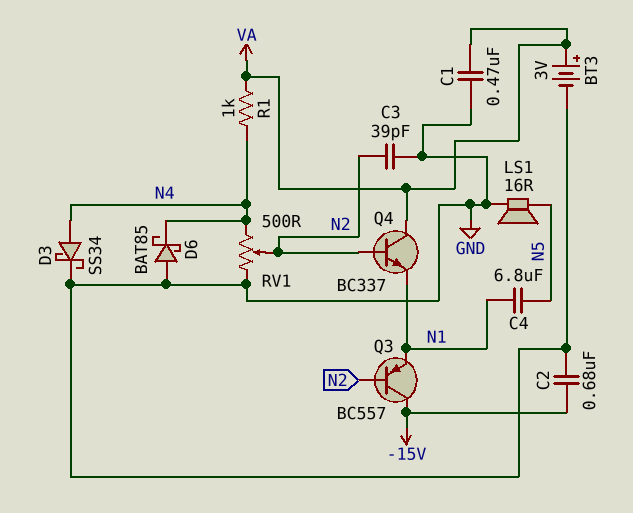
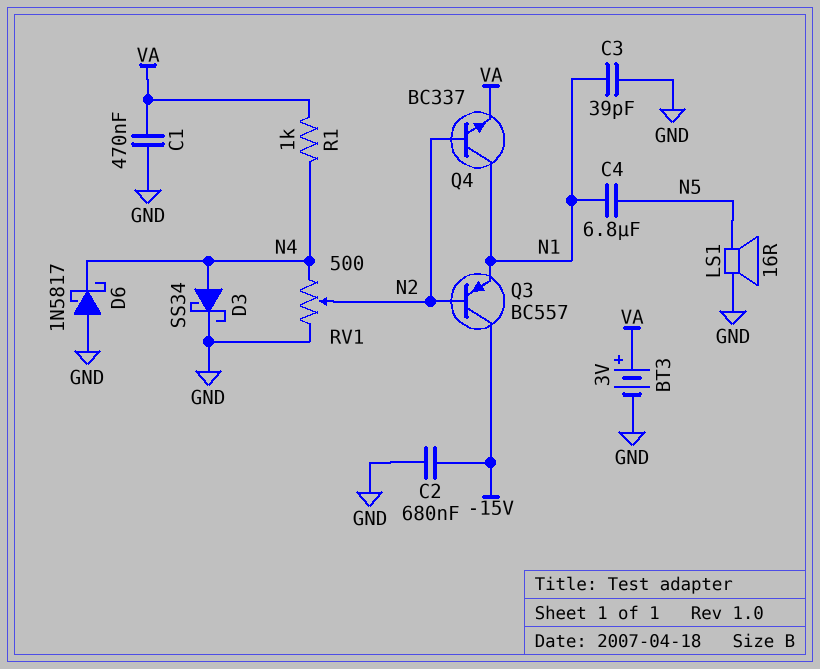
C3: 39pF (GND, N2) -> 39pF (GND, N1)
D6: schottky BAT85 (A GND, K N4) -> schottky 1N5817 (A GND, K N4)
Q4: NPN BC337 (B N2, C VA, E N1) -> NPN BC337 (B N2, C N1, E VA)

